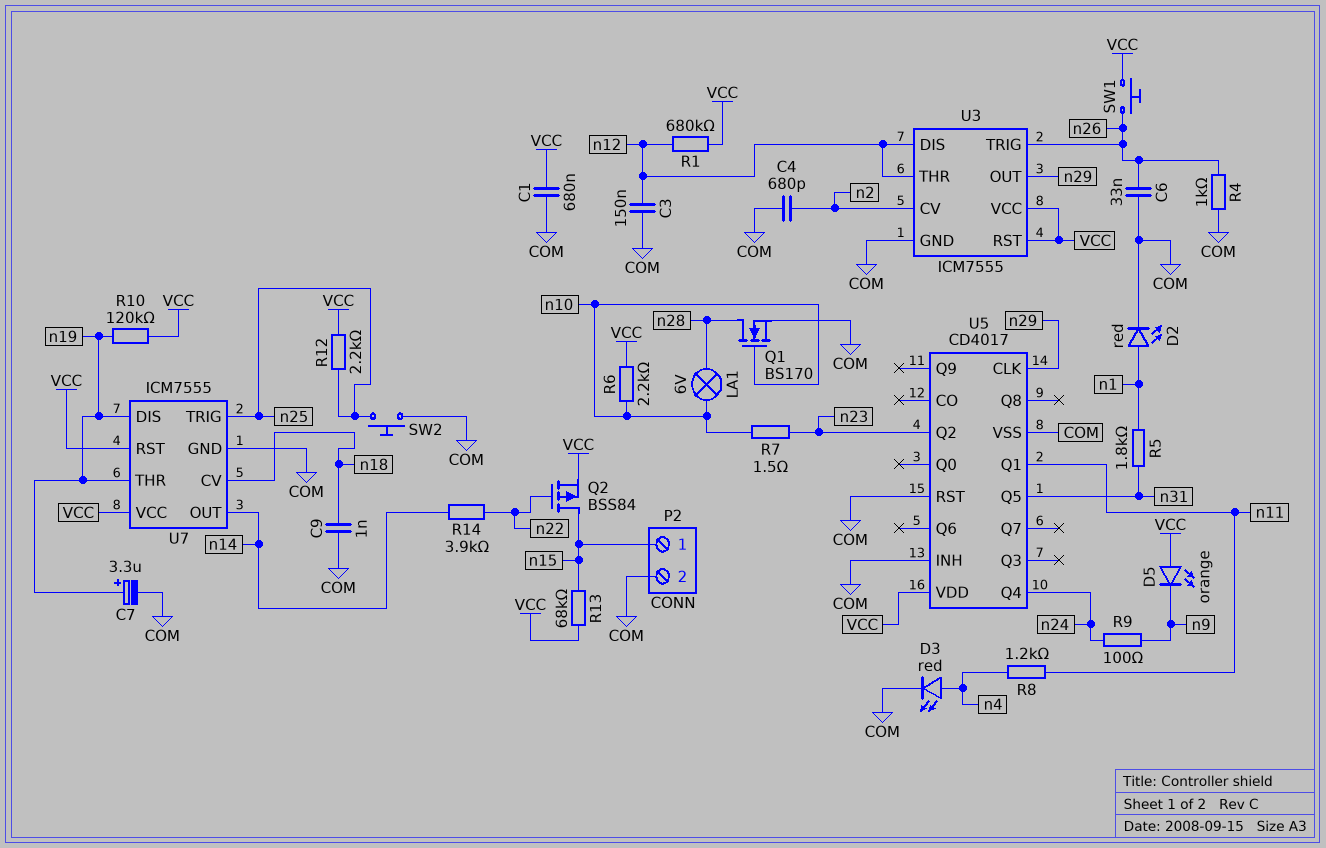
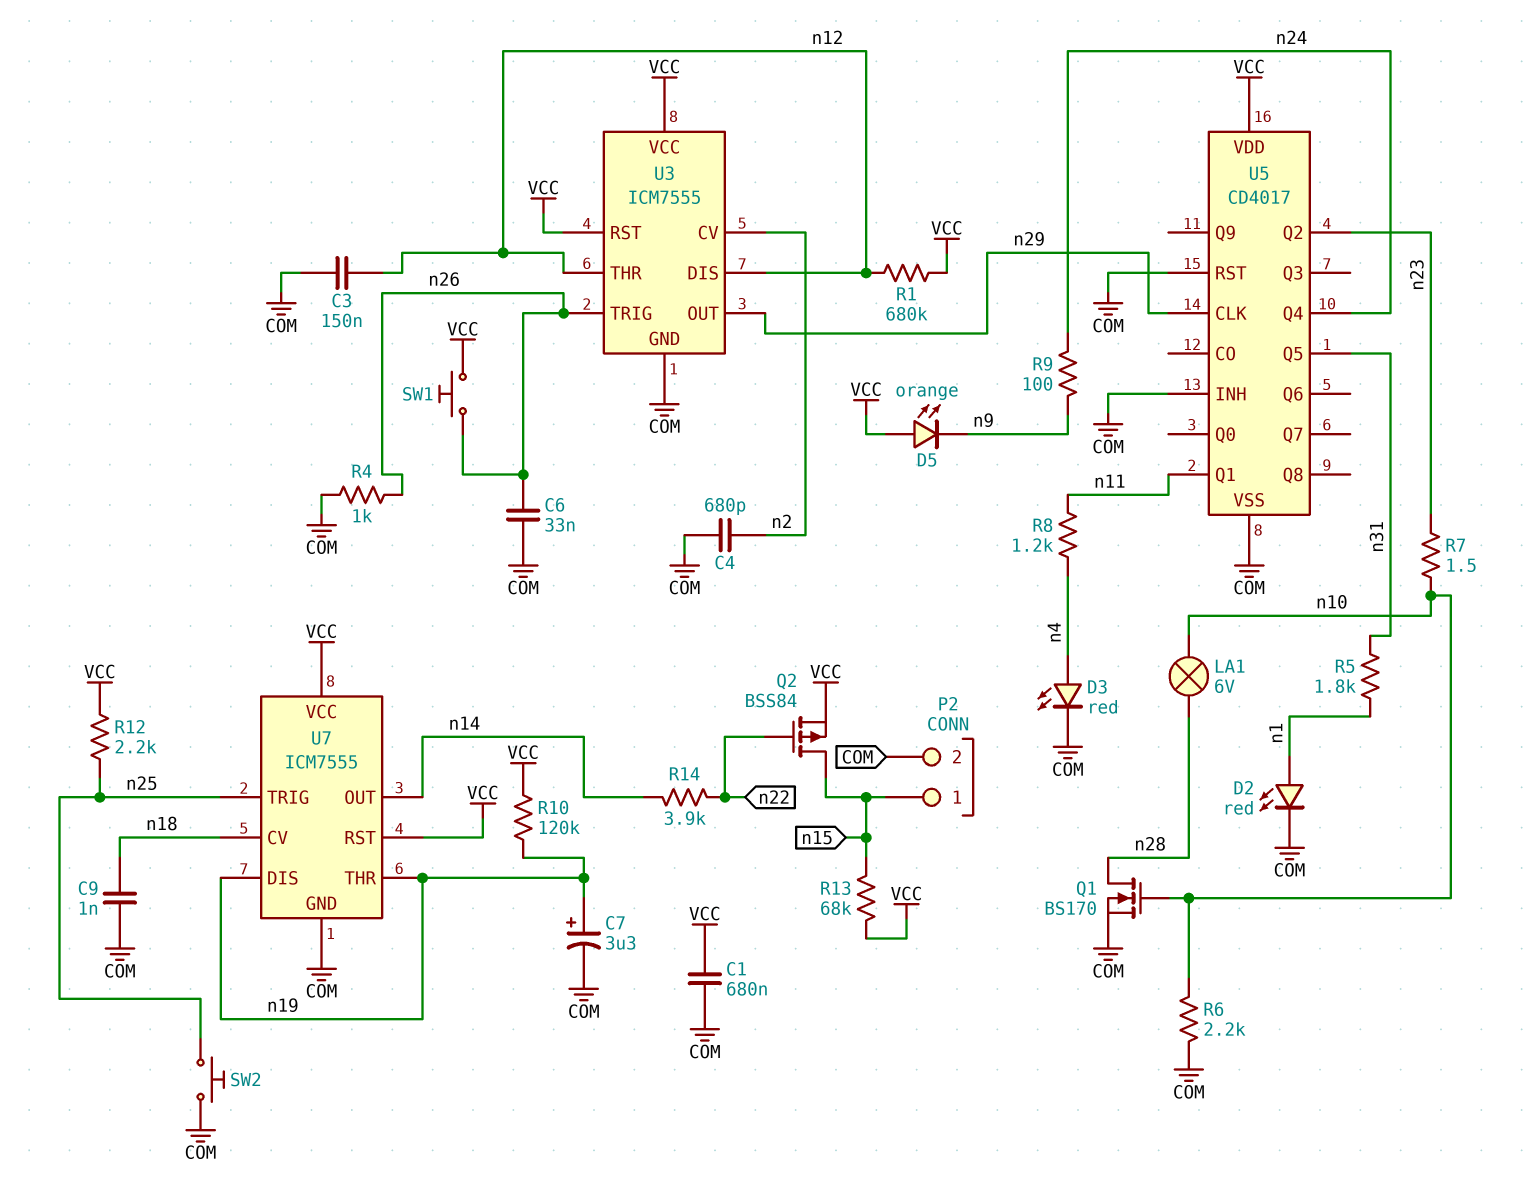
R6: 2.2k (VCC, n10) -> 2.2k (COM, n10)

